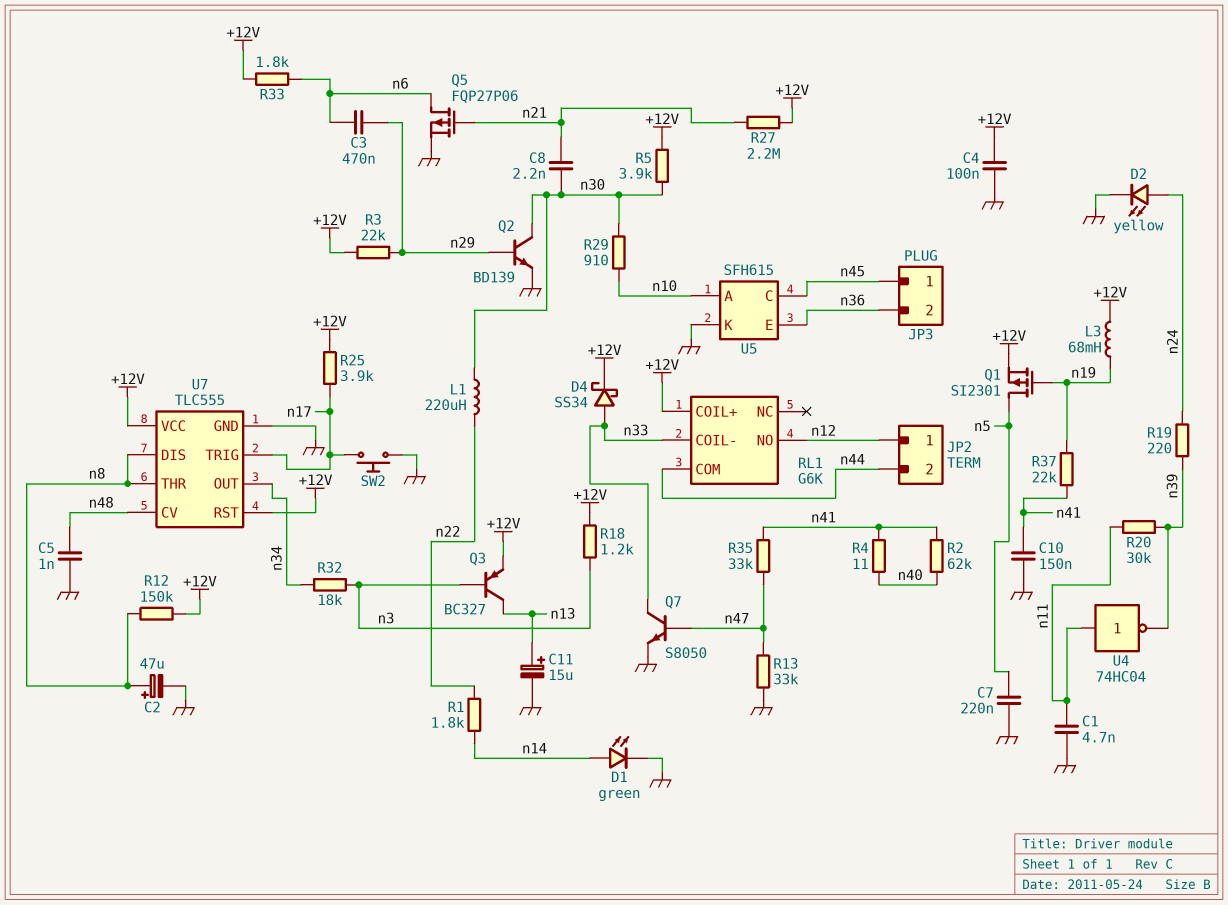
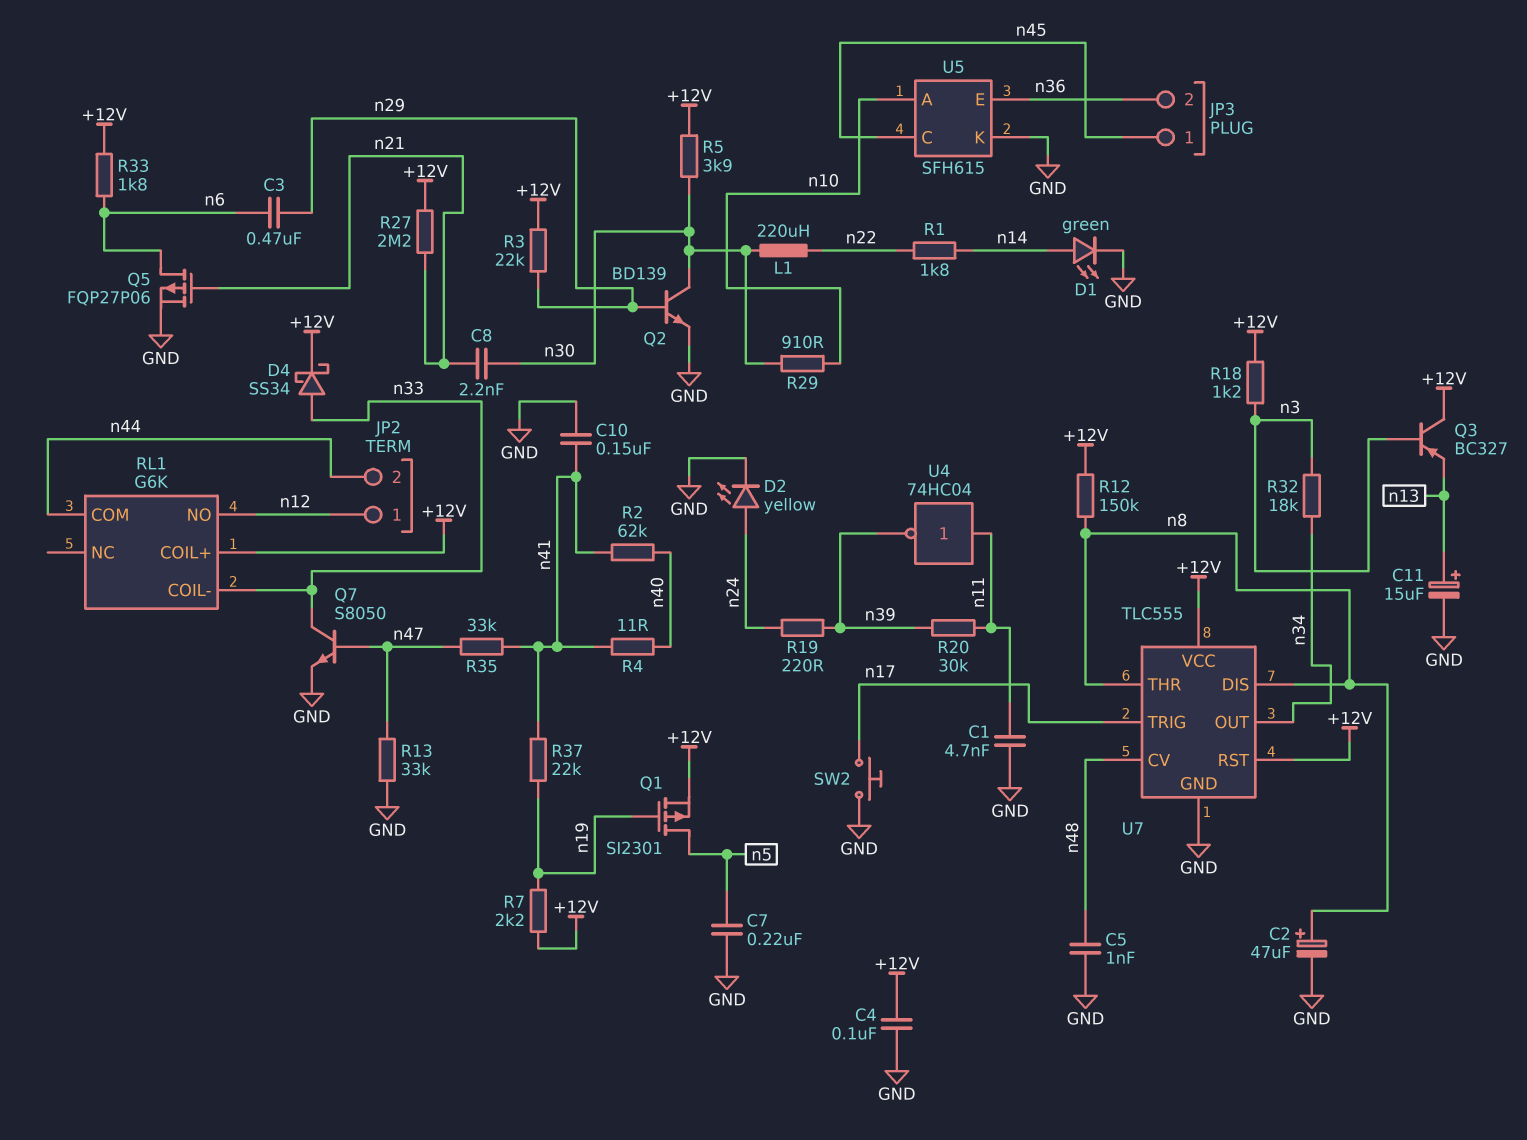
L3: 68mH (+12V, n19) -> none
Q3: PNP BC327 (B n3, C n13, E +12V) -> PNP BC327 (B n3, C +12V, E n13)
R7: none -> 2.2k (+12V, n19)
R25: 3.9k (+12V, n17) -> none

